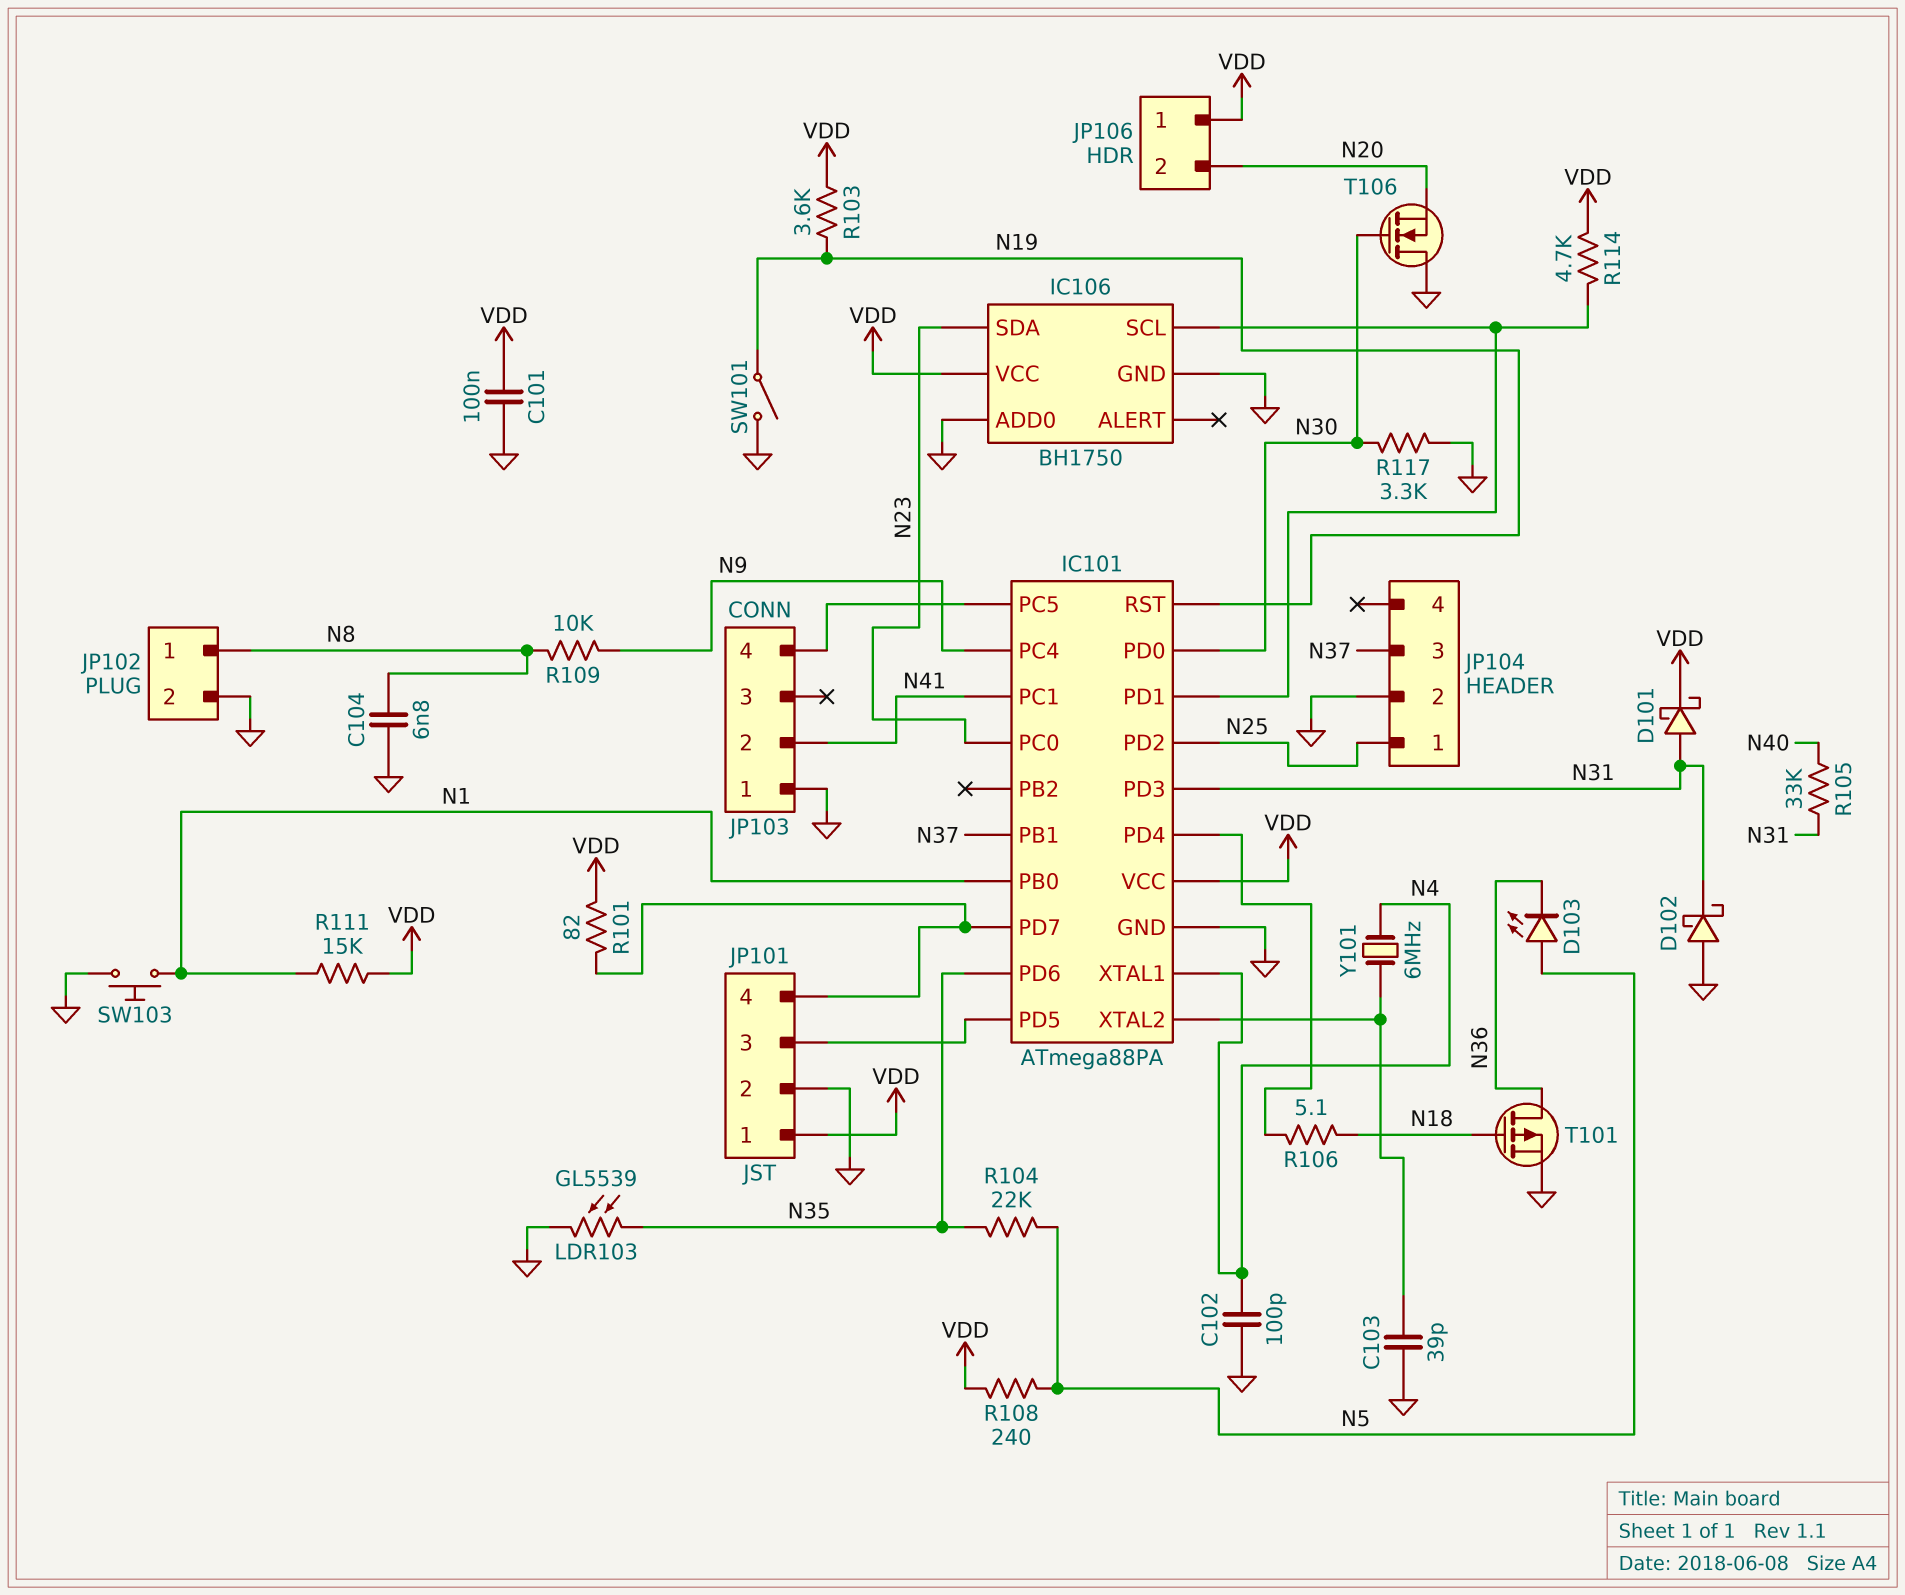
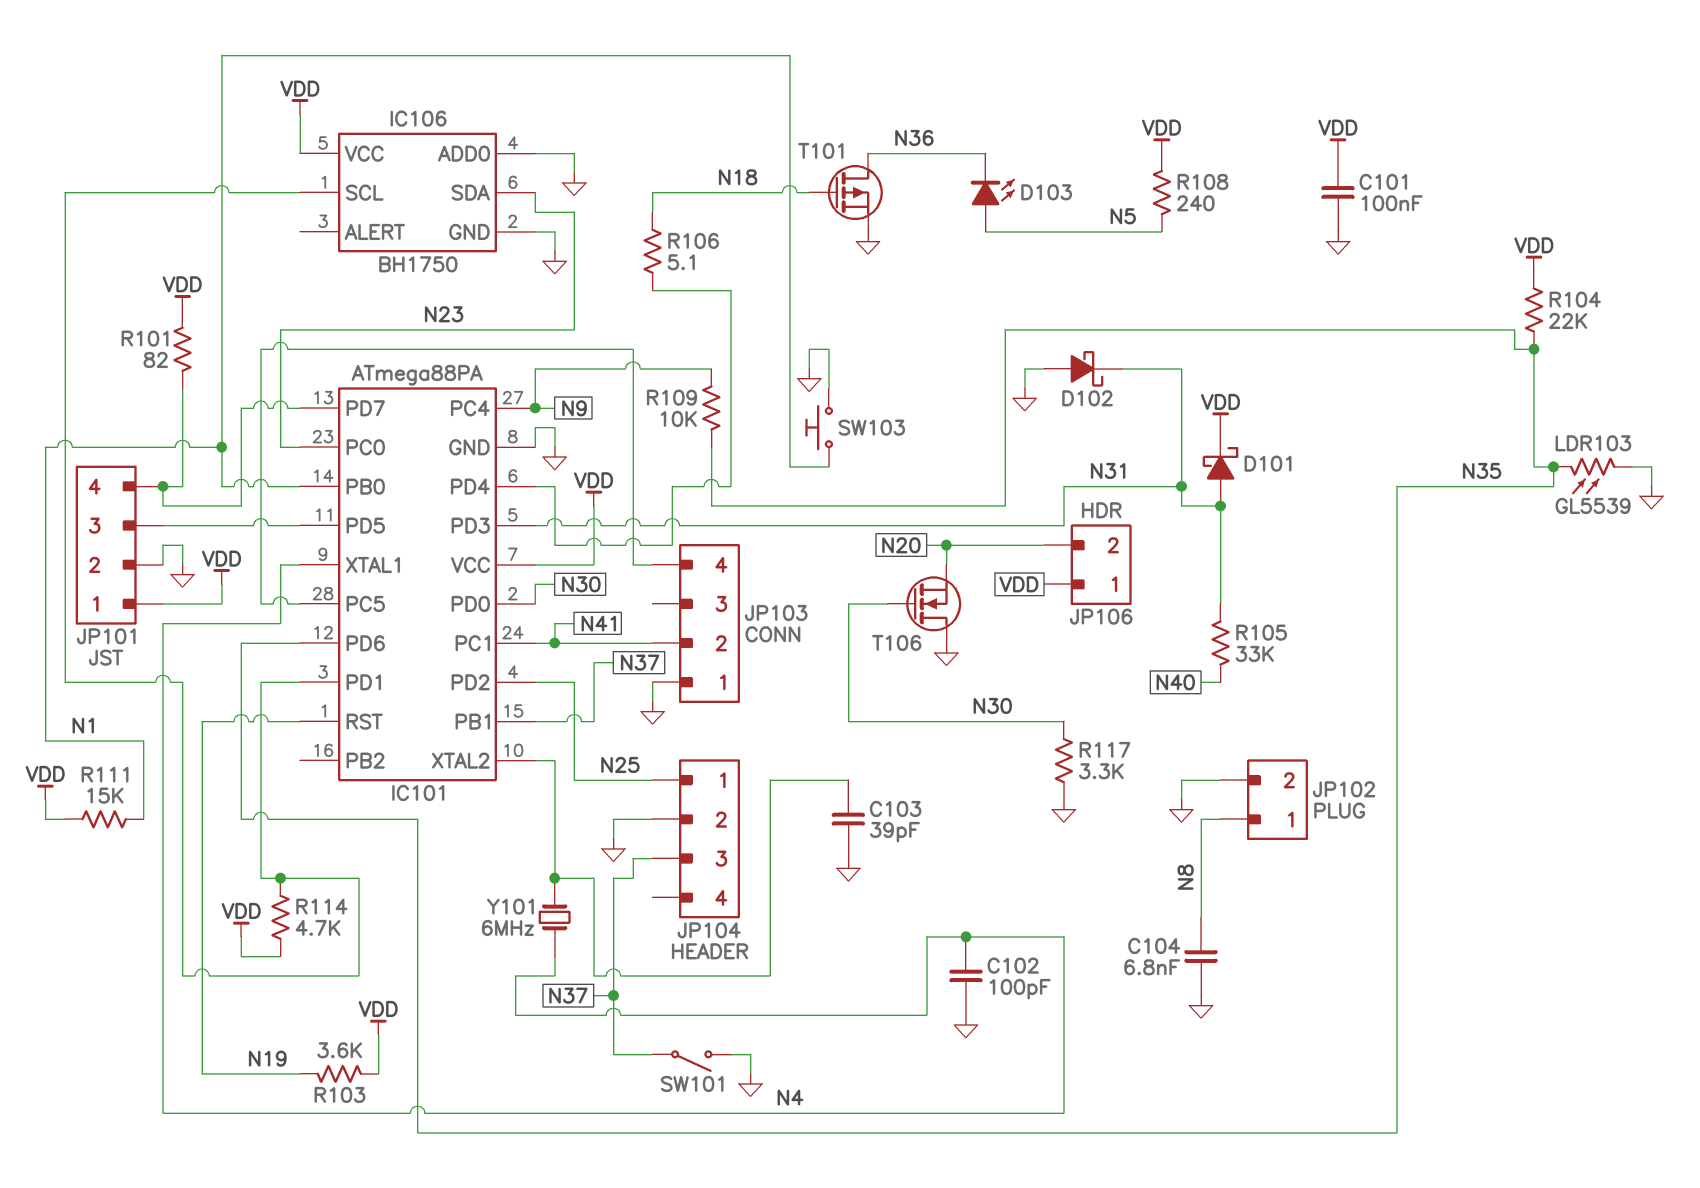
R104: 22k (N5, N35) -> 22k (N35, VDD)
R109: 10k (N8, N9) -> 10k (N9, N35)
SW101: switch (GND, N19) -> switch (GND, N37)

